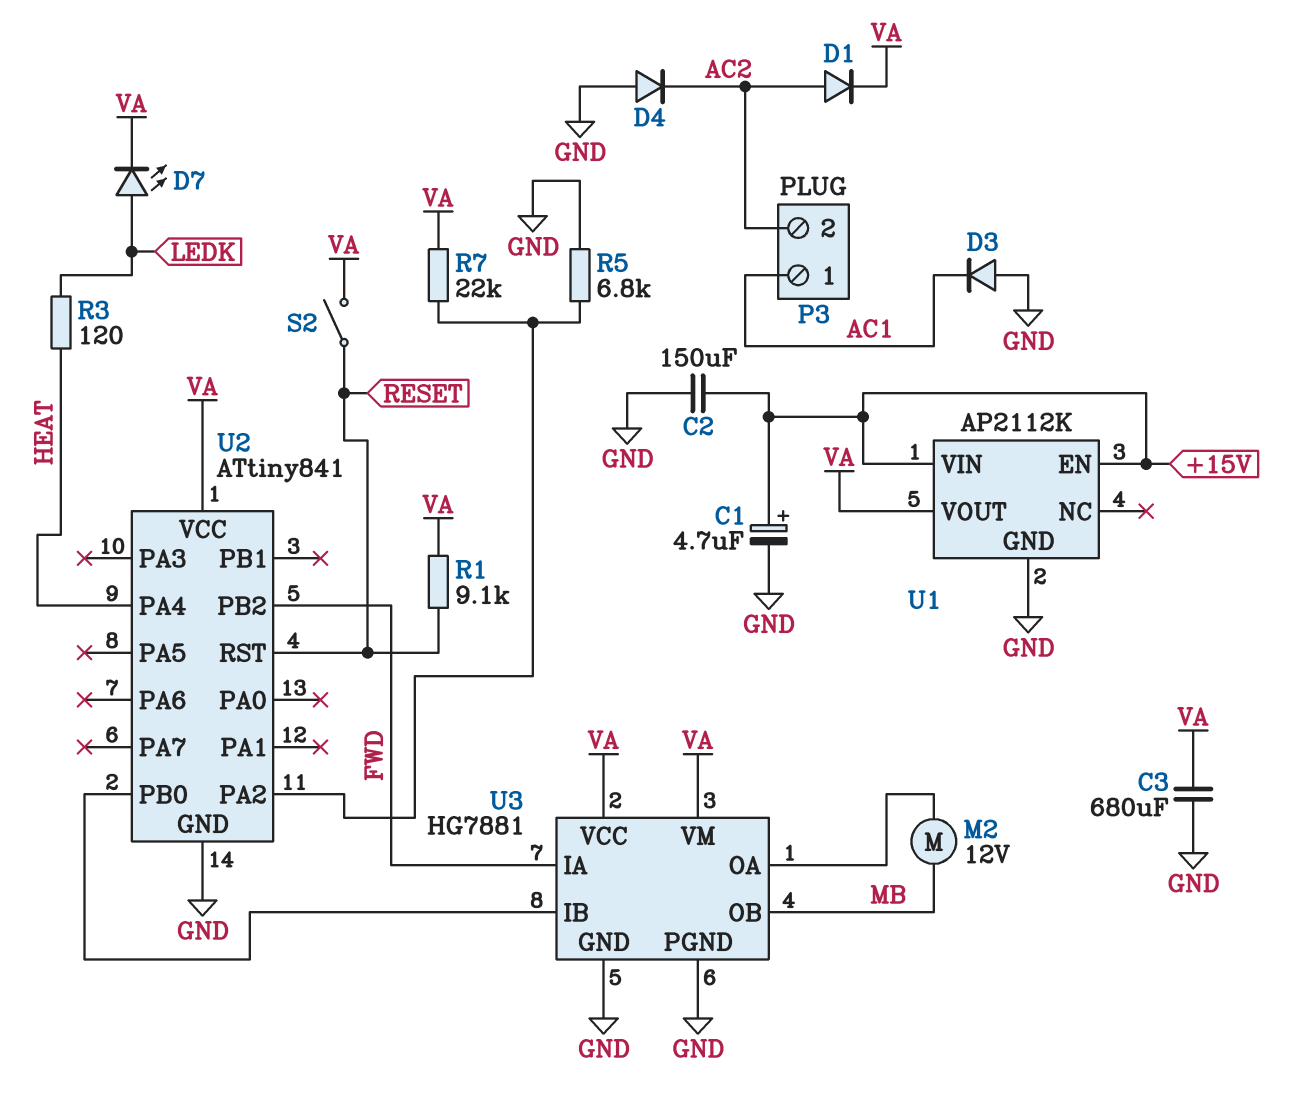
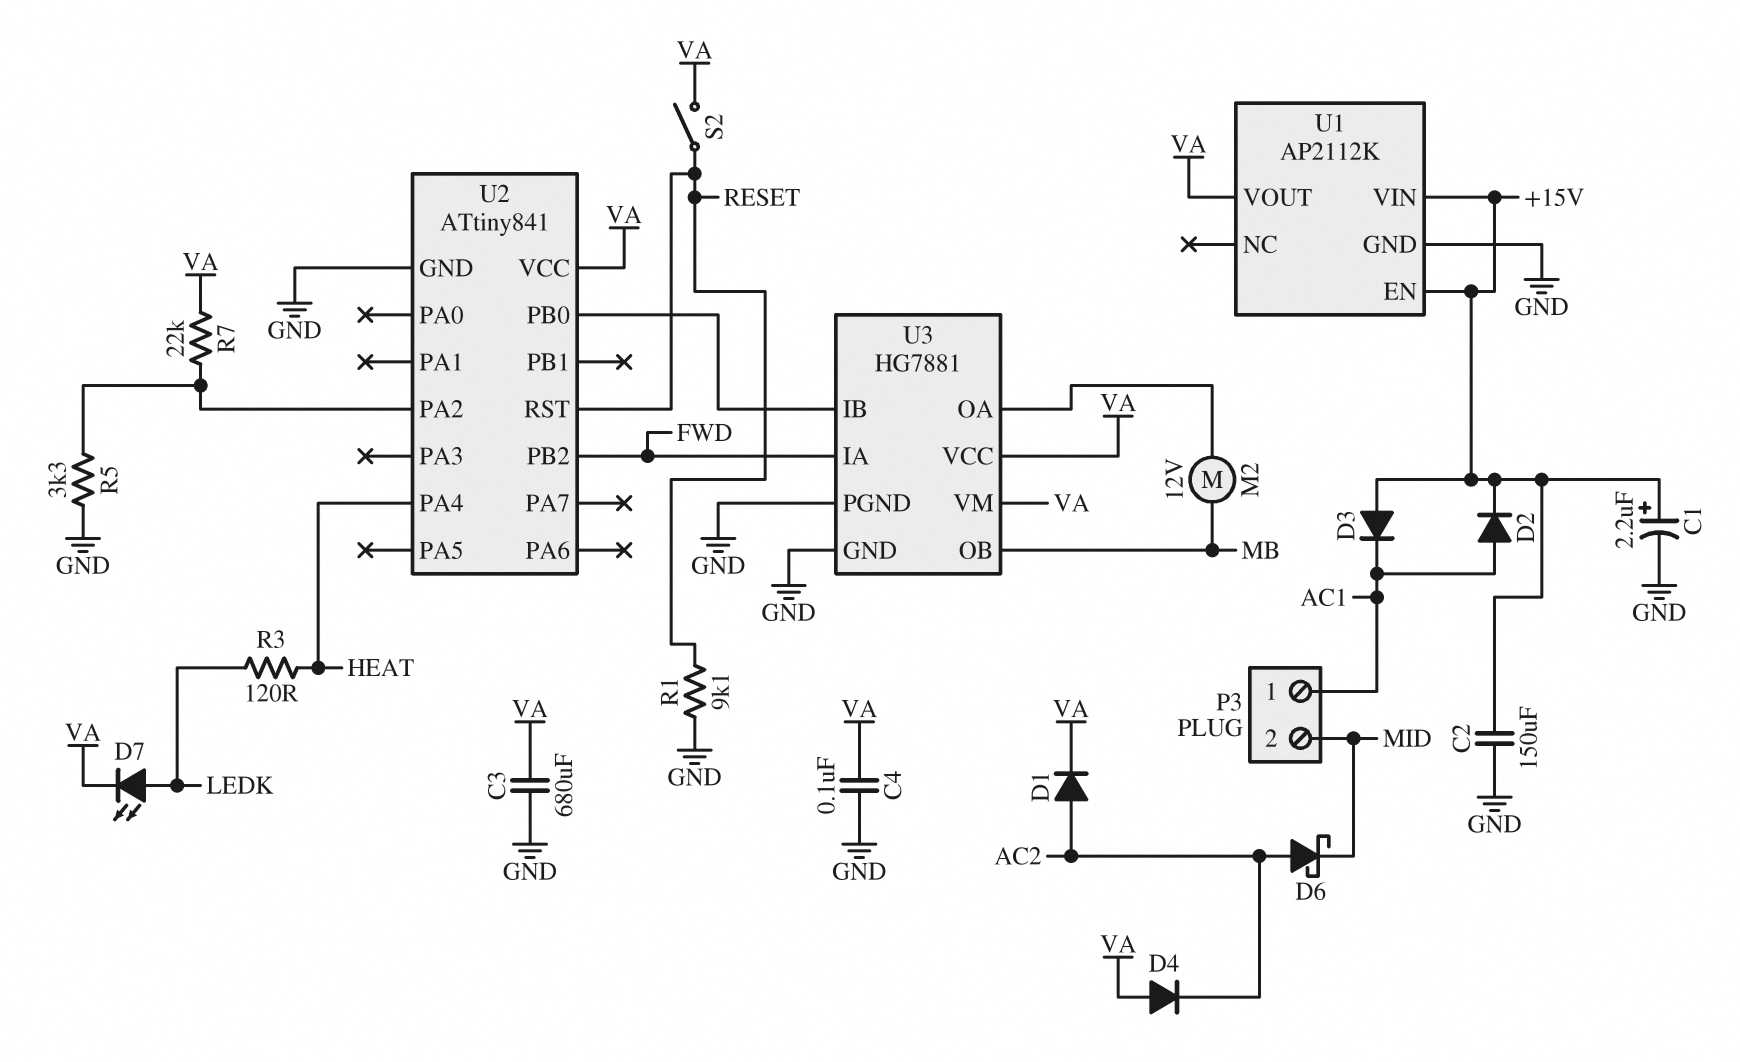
C1: 4.7uF (plus +15V, minus GND) -> 2.2uF (plus +15V, minus GND)
C4: none -> 100nF (GND, VA)
D2: none -> diode (A AC1, K +15V)
D3: diode (A GND, K AC1) -> diode (A +15V, K AC1)
D4: diode (A GND, K AC2) -> diode (A VA, K AC2)
D6: none -> schottky (A AC2, K MID)
P3 pin 2: AC2 -> MID
R1: 9.1k (RESET, VA) -> 9.1k (GND, RESET)
R5: 6.8k (GND, U2/PA2) -> 3.3k (GND, U2/PA2)

